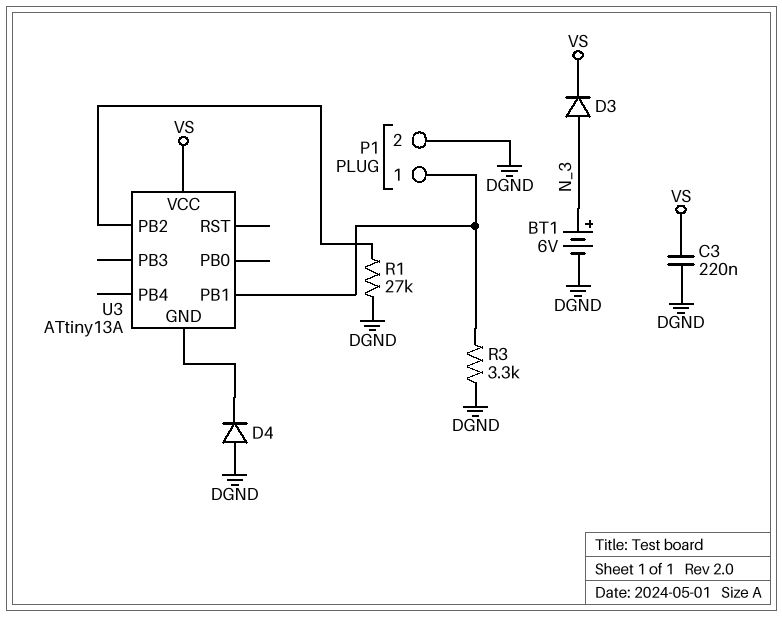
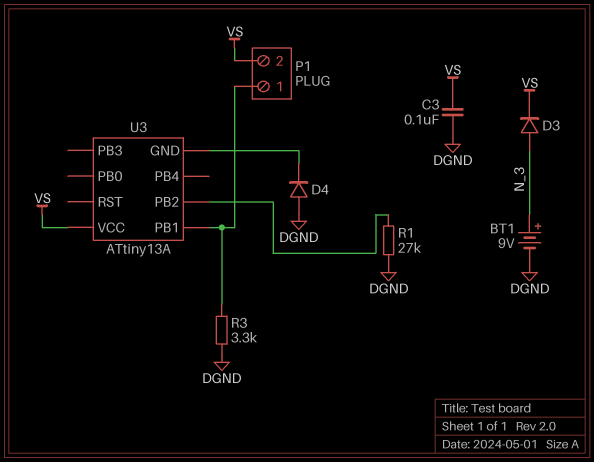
BT1: 6V (plus N_3, minus DGND) -> 9V (plus N_3, minus DGND)
C3: 220nF (DGND, VS) -> 100nF (DGND, VS)
P1 pin 2: DGND -> VS

